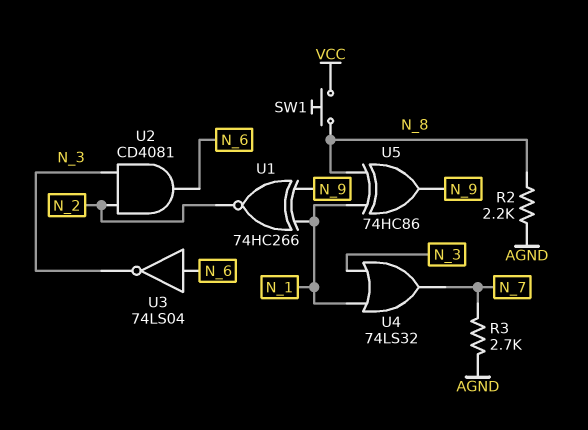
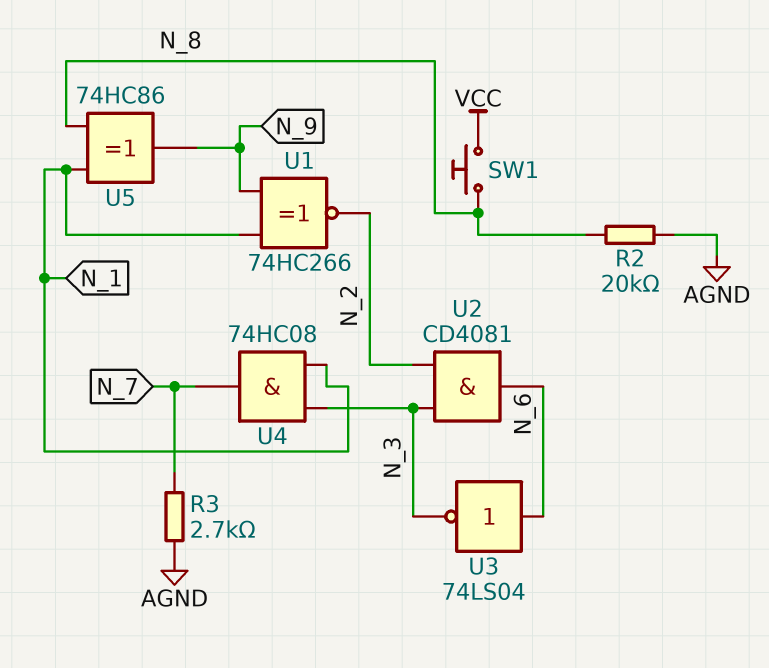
R2: 2.2k (AGND, N_8) -> 20k (AGND, N_8)
U4: OR 74LS32 (in N_1, in N_3, out N_7) -> AND 74HC08 (in N_1, in N_3, out N_7)

